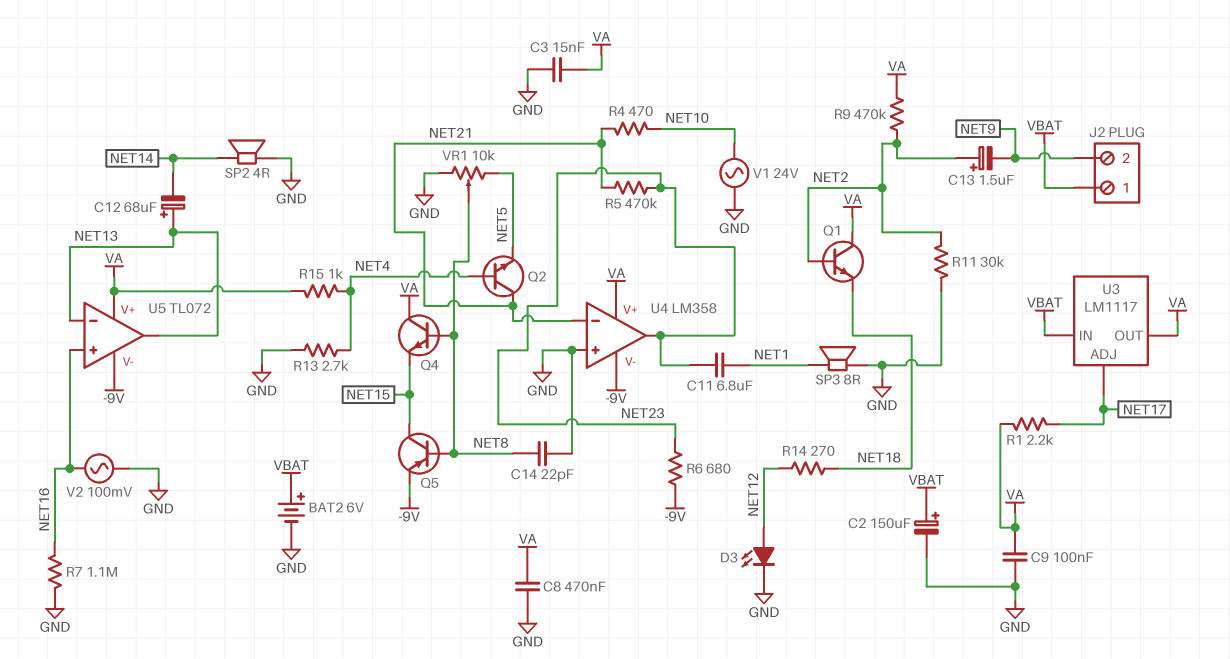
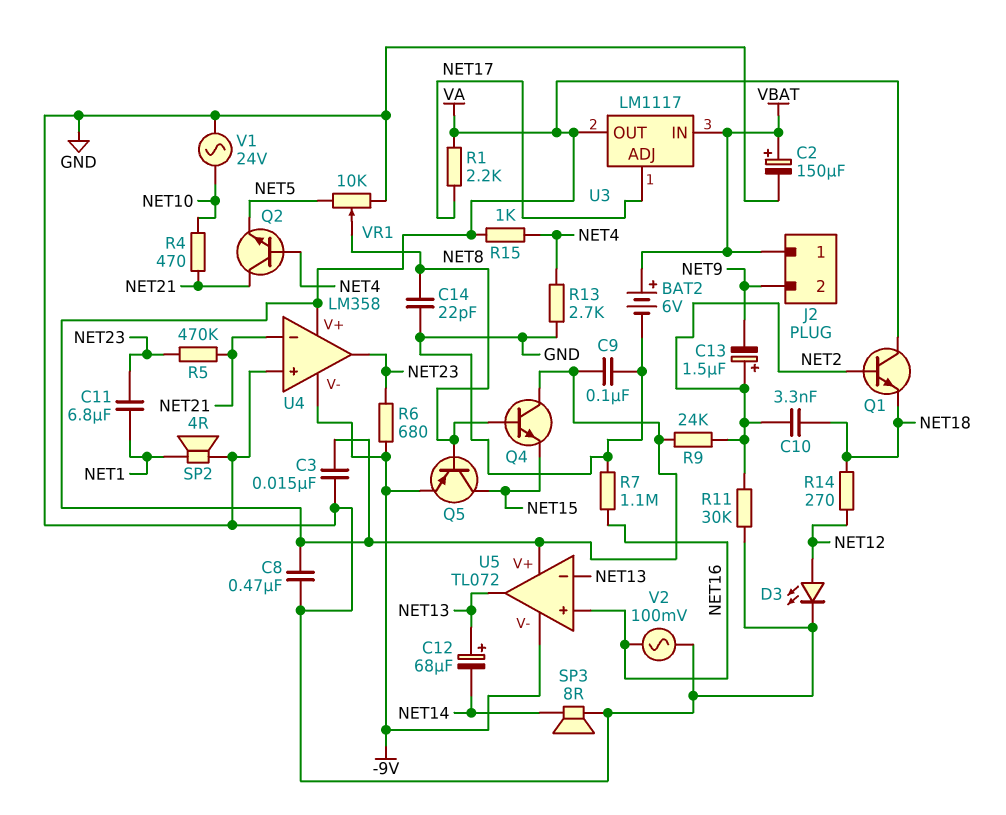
C10: none -> 3.3nF (NET2, NET18)
R9: 470k (NET2, VA) -> 24k (NET2, VA)
SP2: speaker 4R (GND, NET14) -> speaker 4R (GND, NET1)
SP3: speaker 8R (GND, NET1) -> speaker 8R (GND, NET14)

